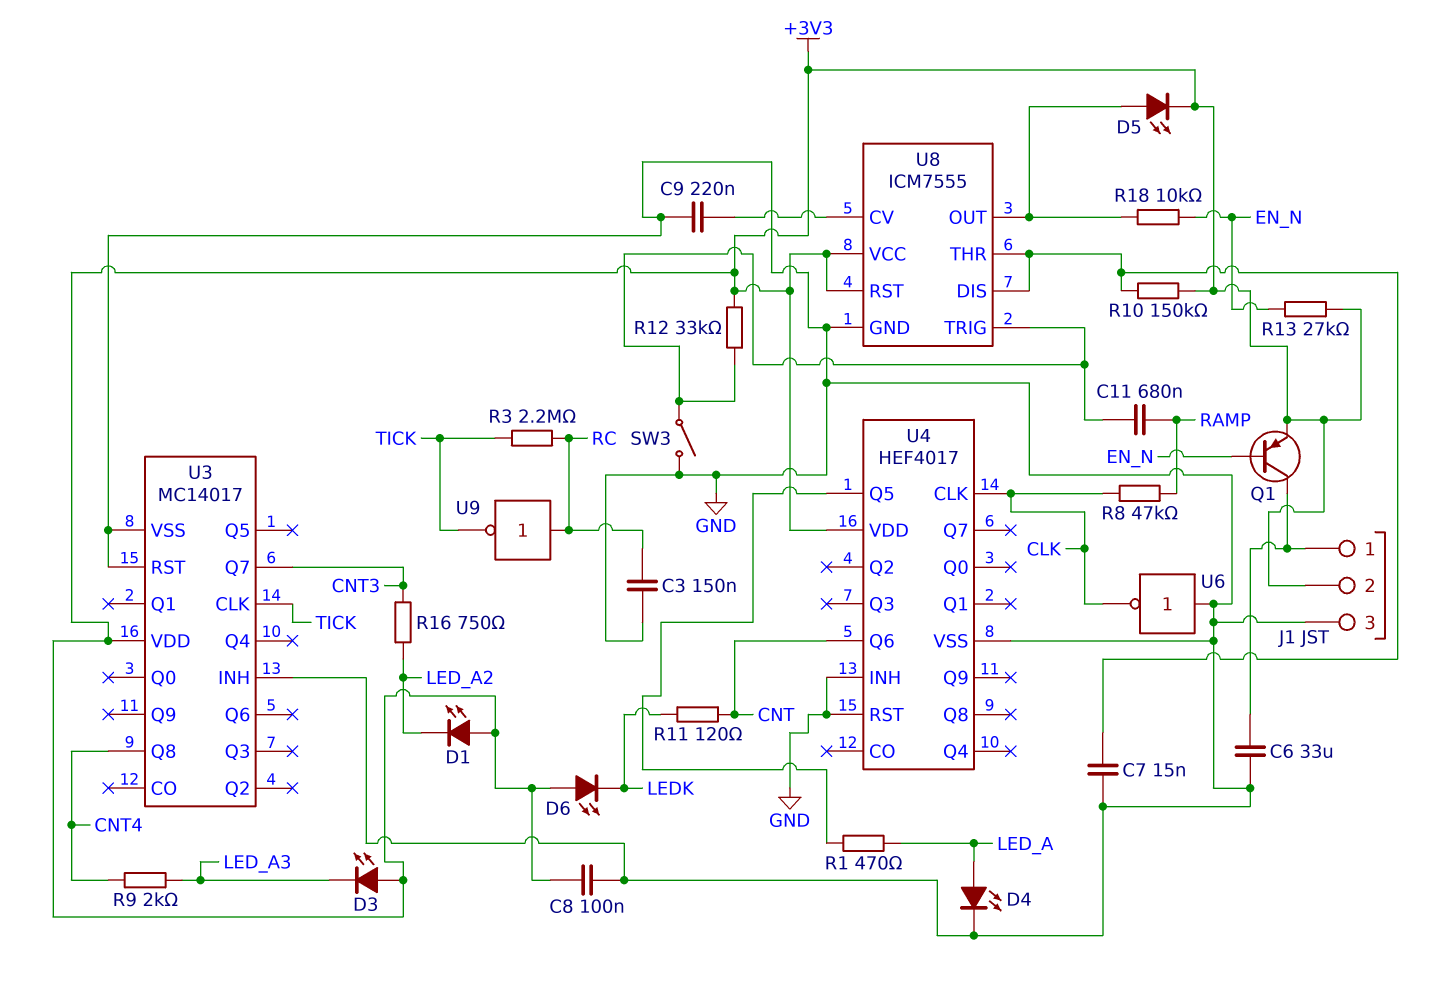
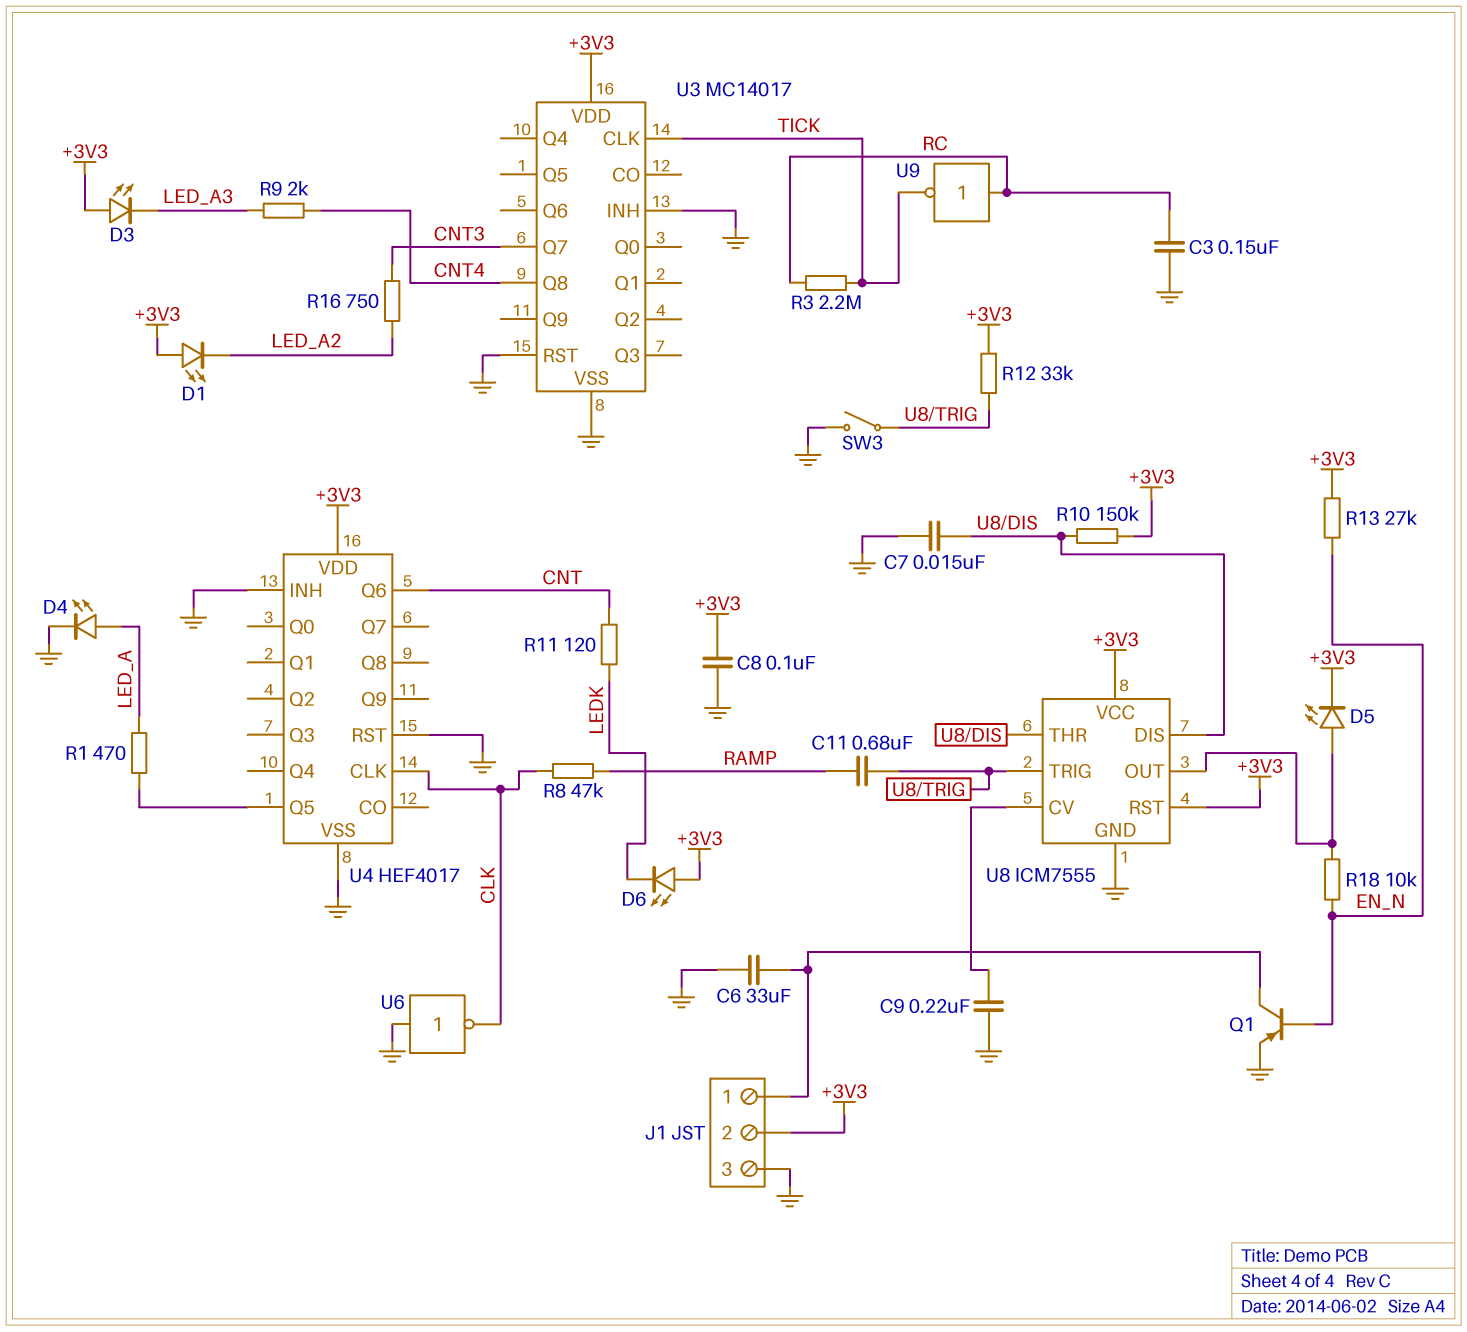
Q1: PNP (B EN_N, C J1/1, E +3V3) -> PNP (B EN_N, C J1/1, E GND)

